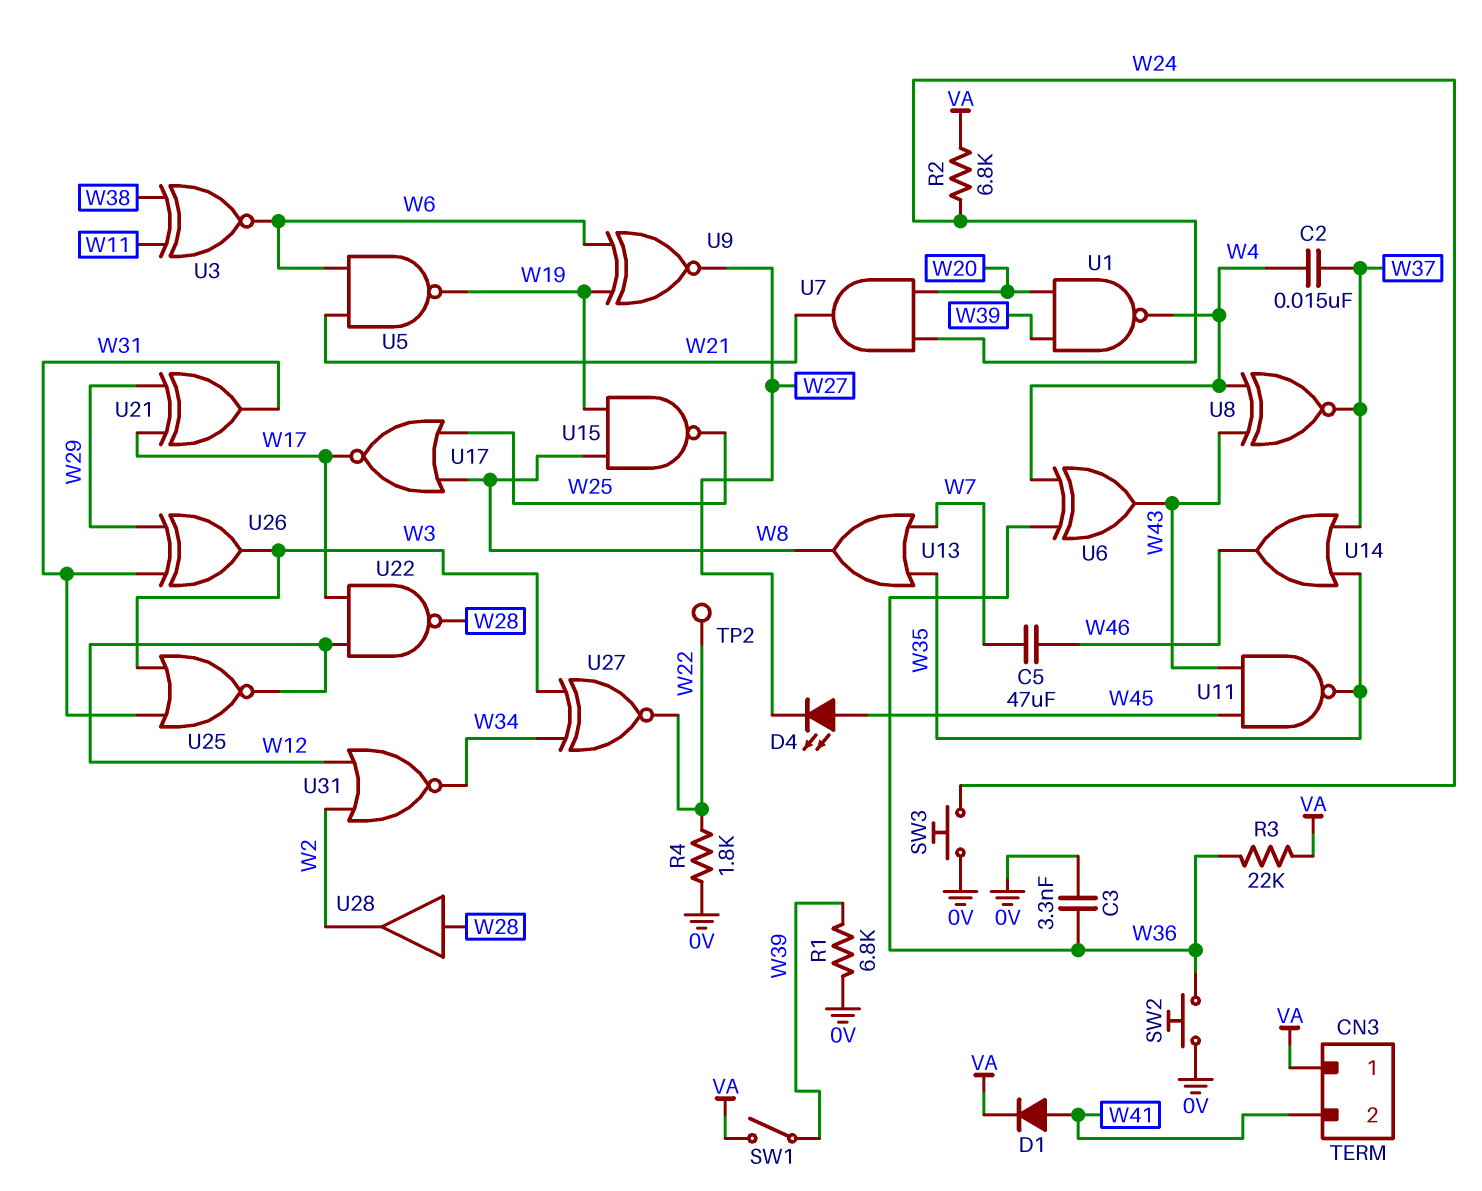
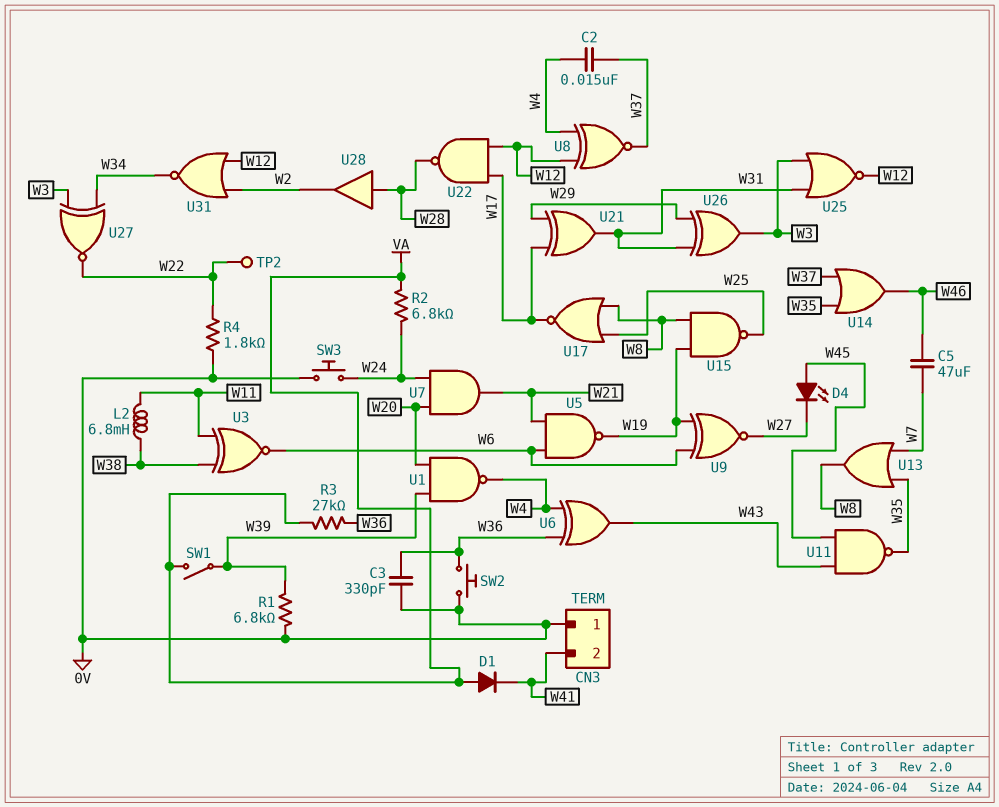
C3: 3.3nF (0V, W36) -> 330pF (0V, W36)
CN3 pin 1: VA -> 0V
D1: diode (A W41, K VA) -> diode (A VA, K W41)
L2: none -> 6.8mH (W11, W38)
R3: 22k (VA, W36) -> 27k (VA, W36)
U8: XNOR (in W4, in W43, out W37) -> XNOR (in W4, in W12, out W37)

